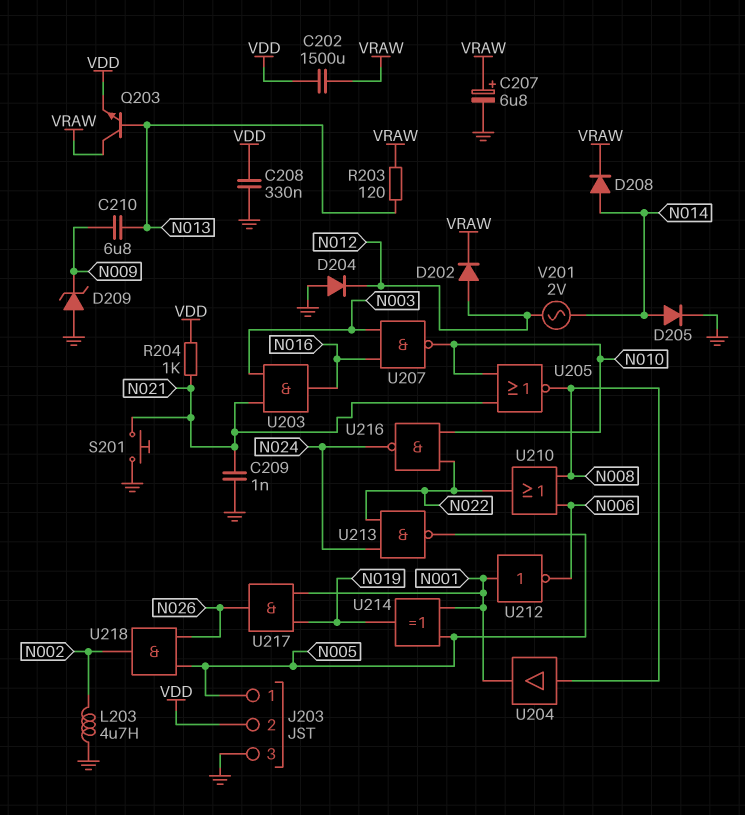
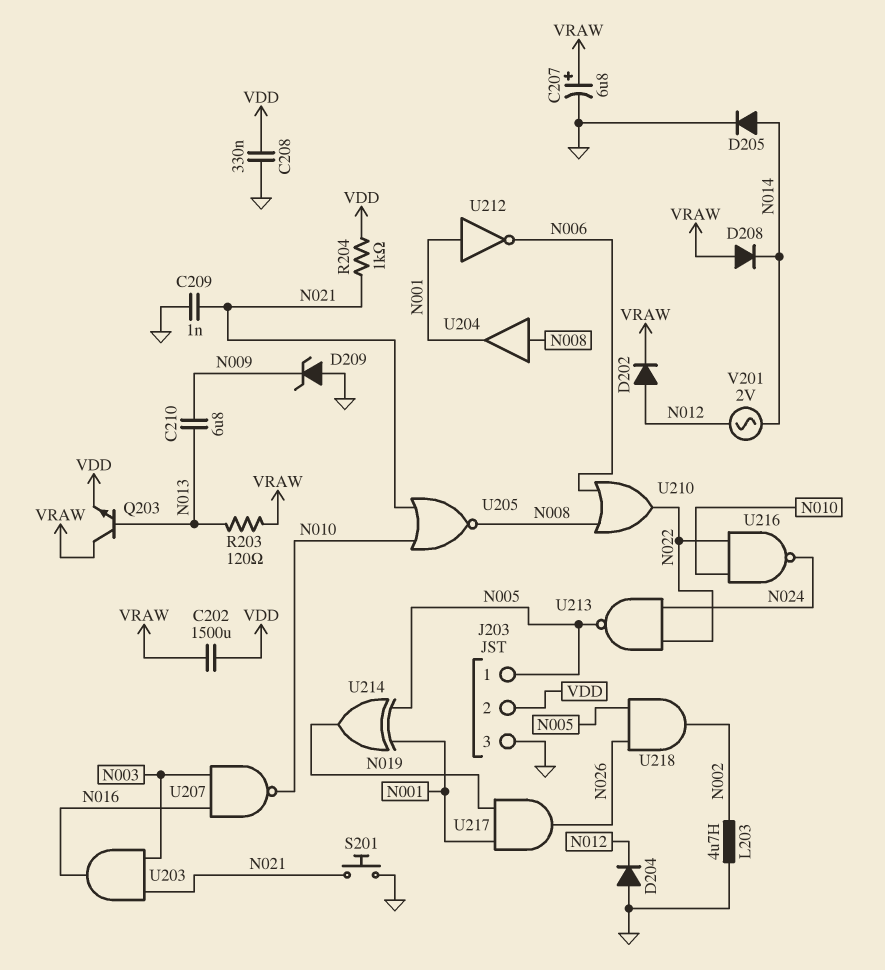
D208: diode (A N014, K VRAW) -> diode (A VRAW, K N014)

